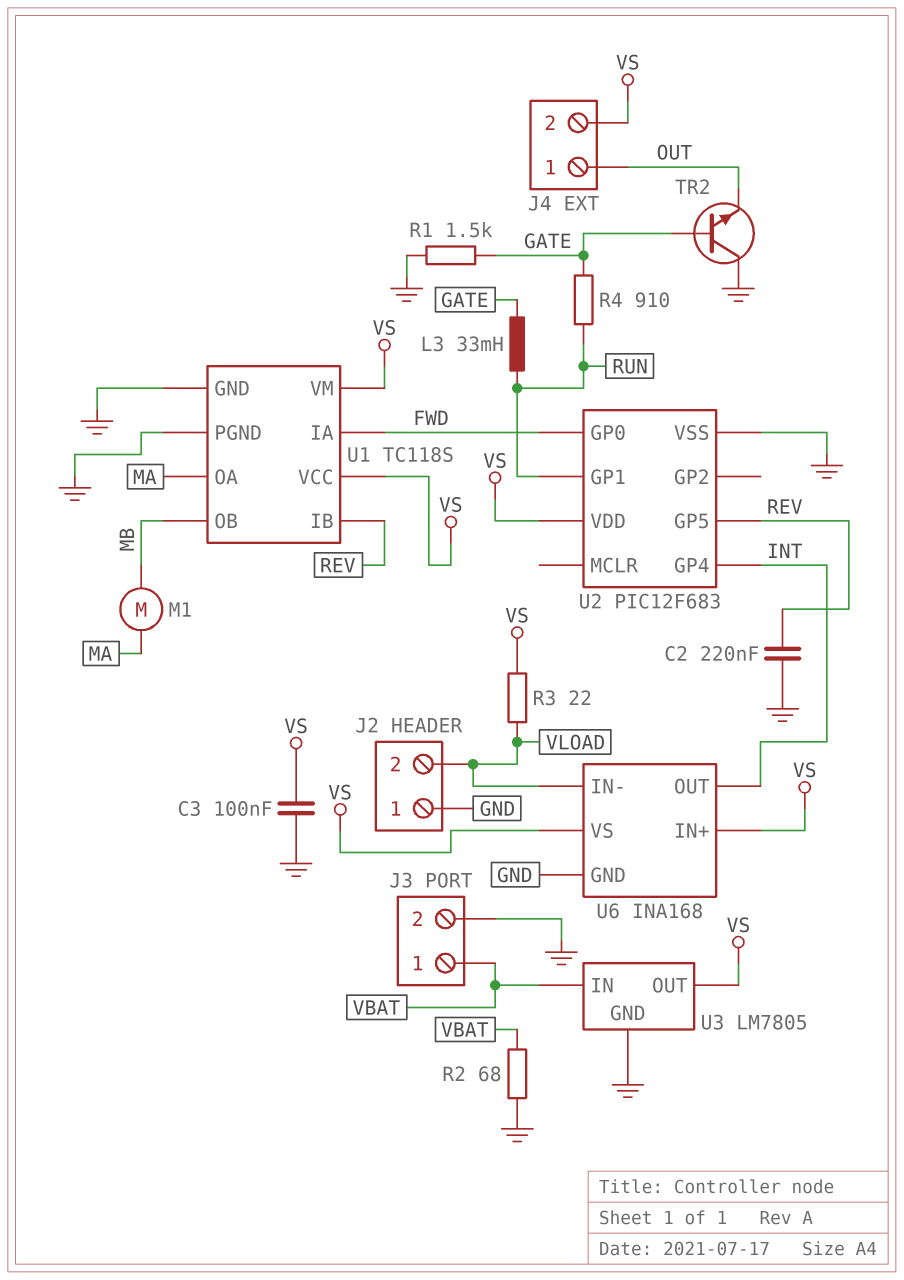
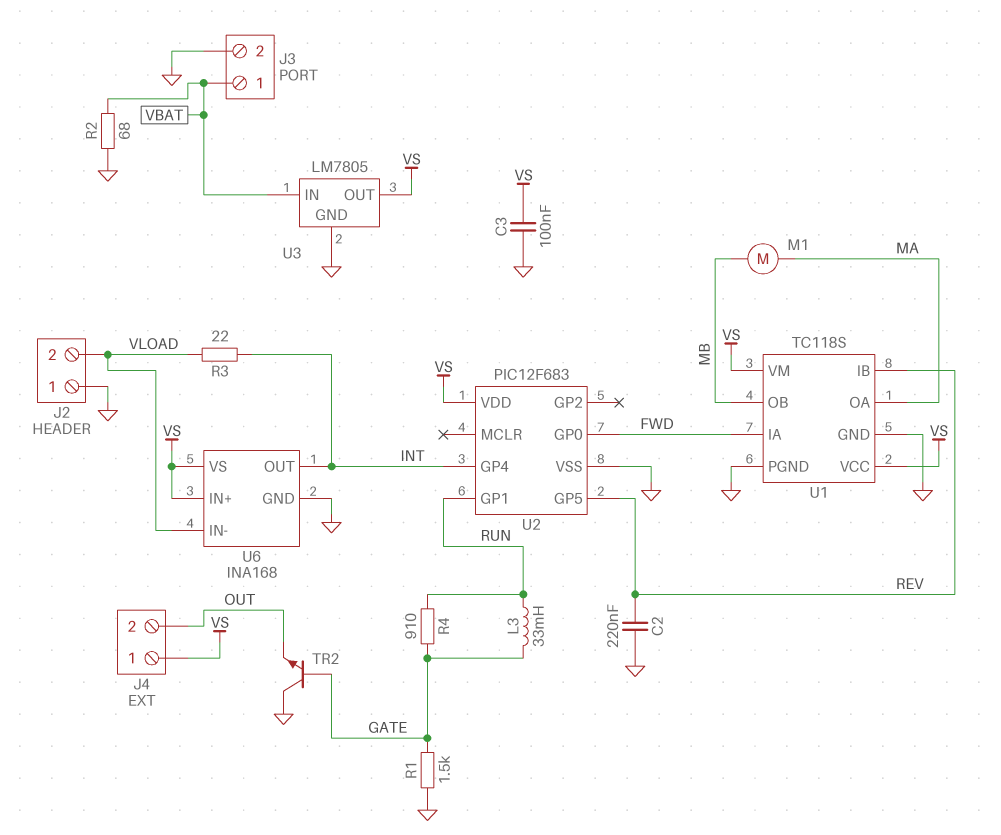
J4 pin 1: OUT -> VS
J4 pin 2: VS -> OUT
R3: 22 (VLOAD, VS) -> 22 (INT, VLOAD)

